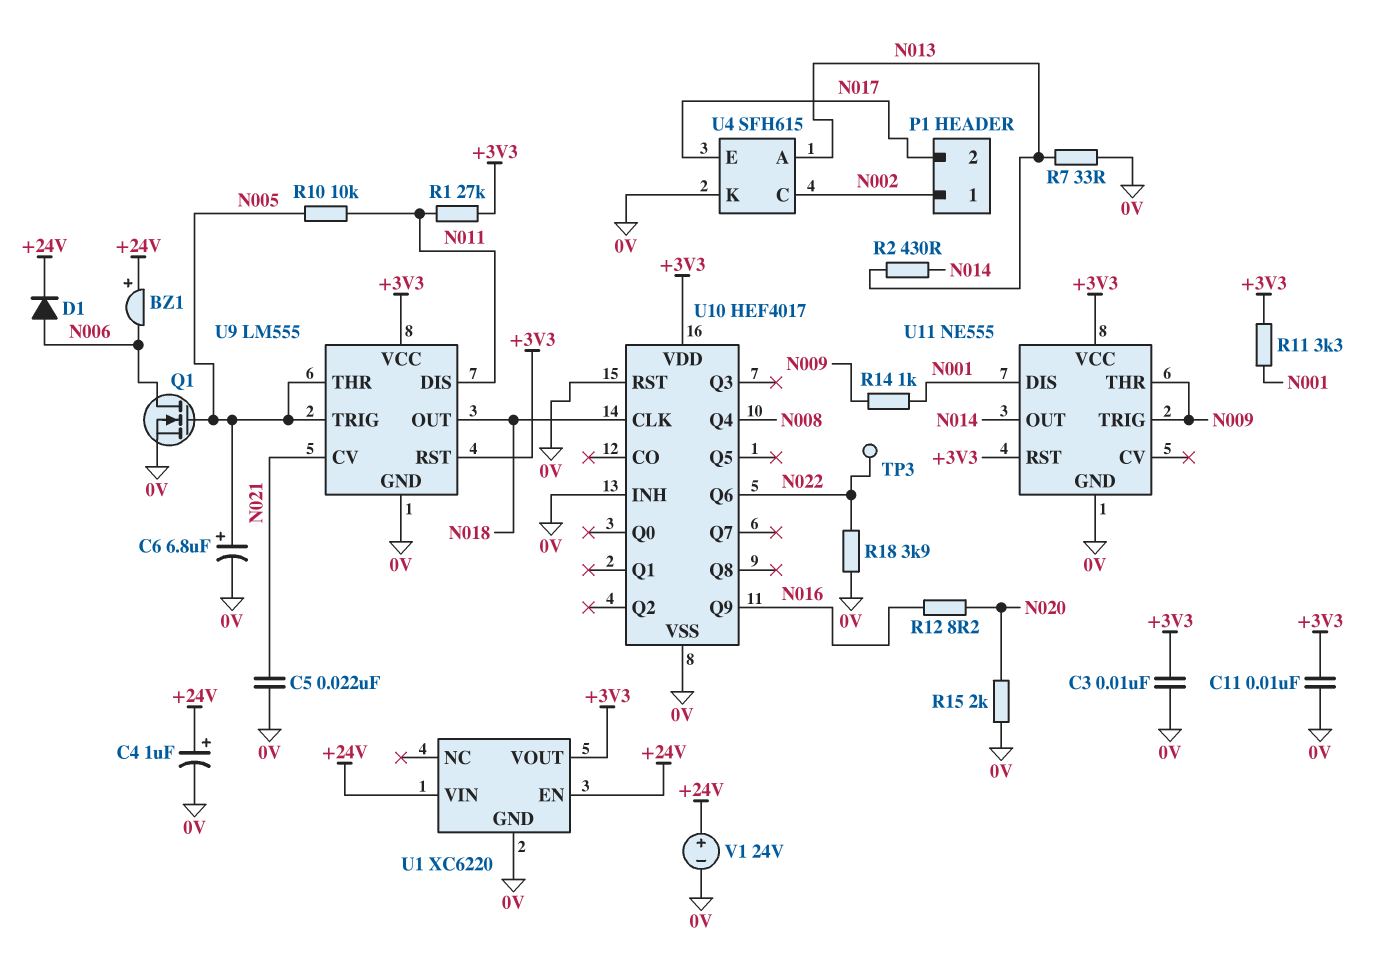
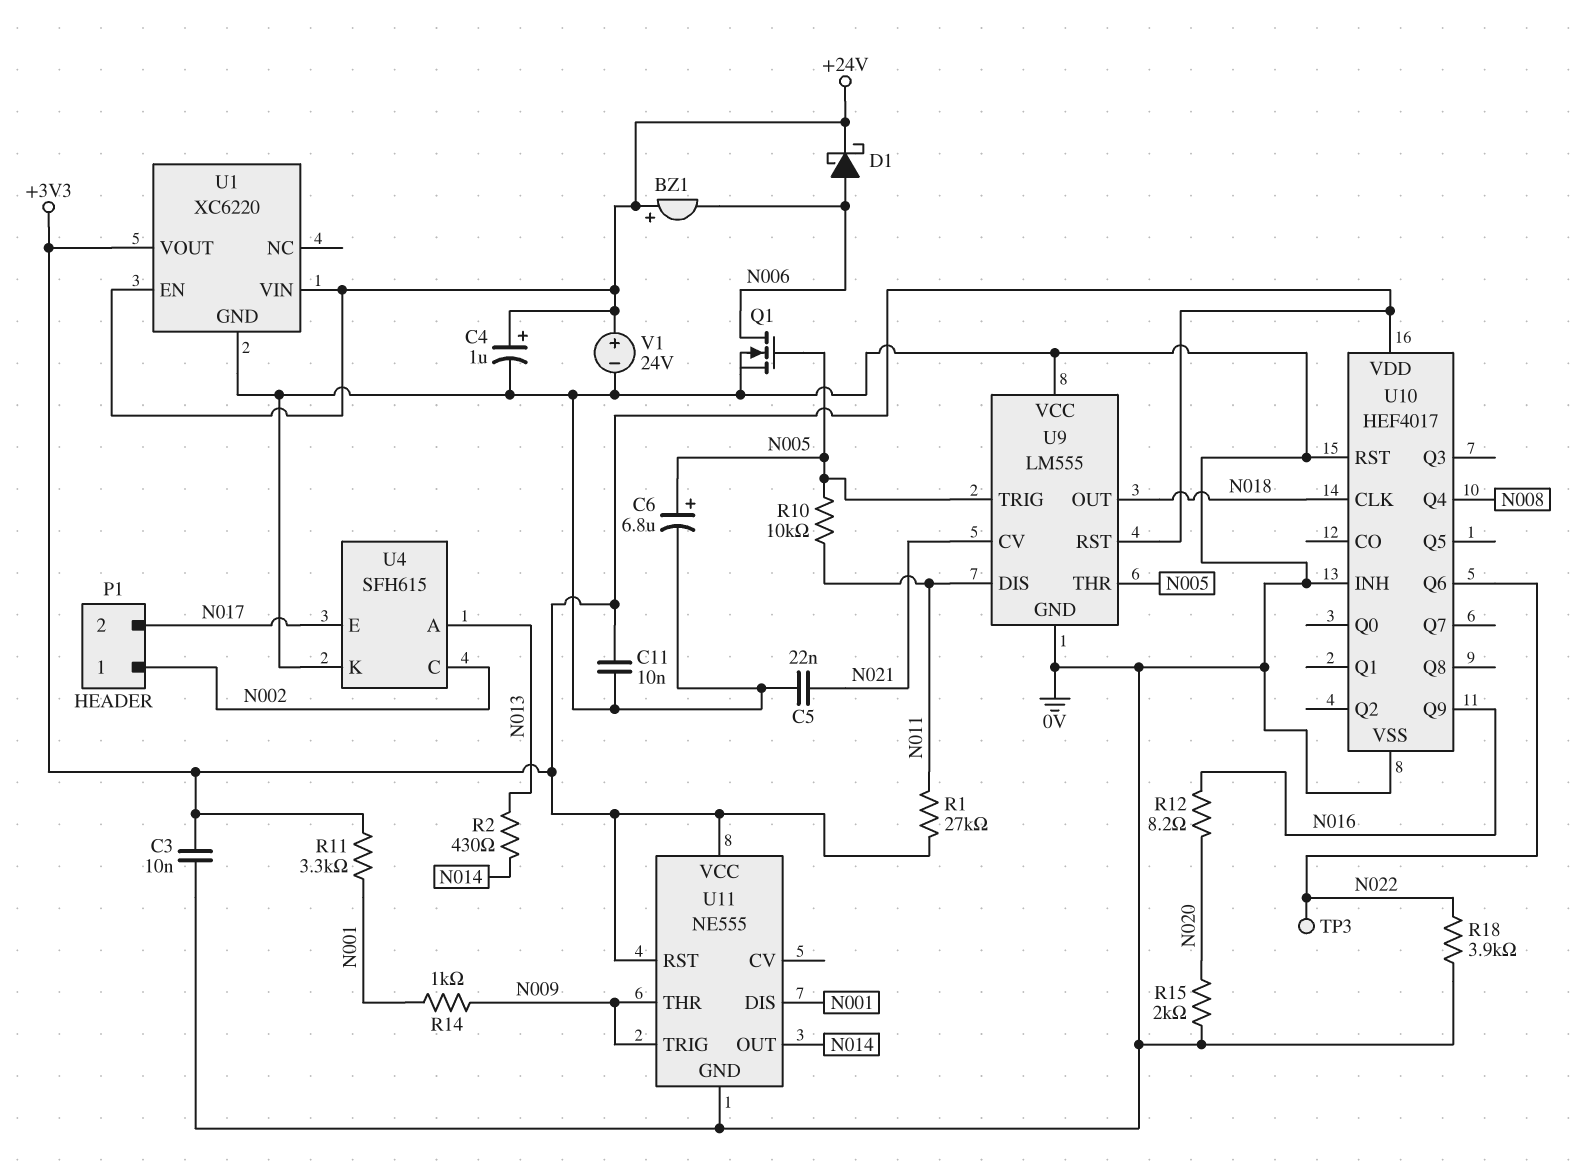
D1: diode (A N006, K +24V) -> schottky (A N006, K +24V)
R7: 33 (0V, N013) -> none
U9 pin VCC: +3V3 -> 0V

